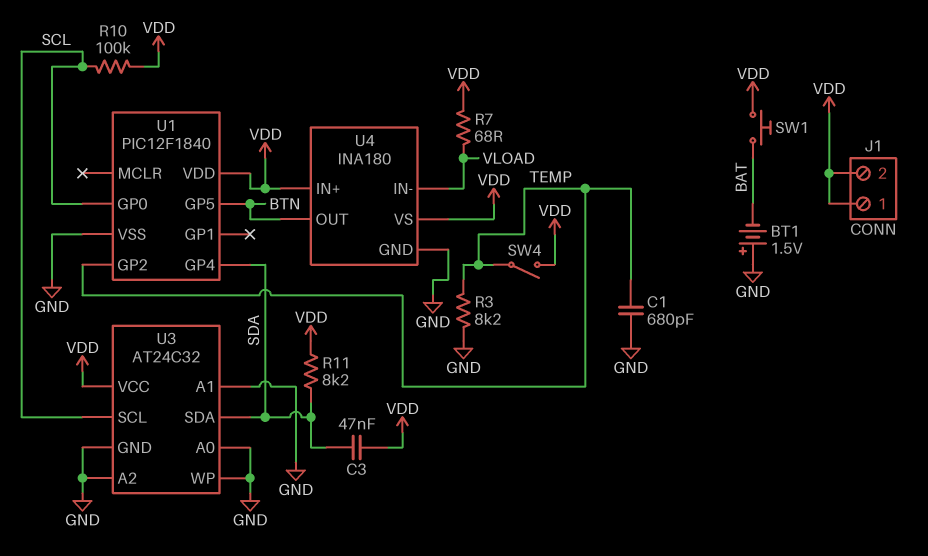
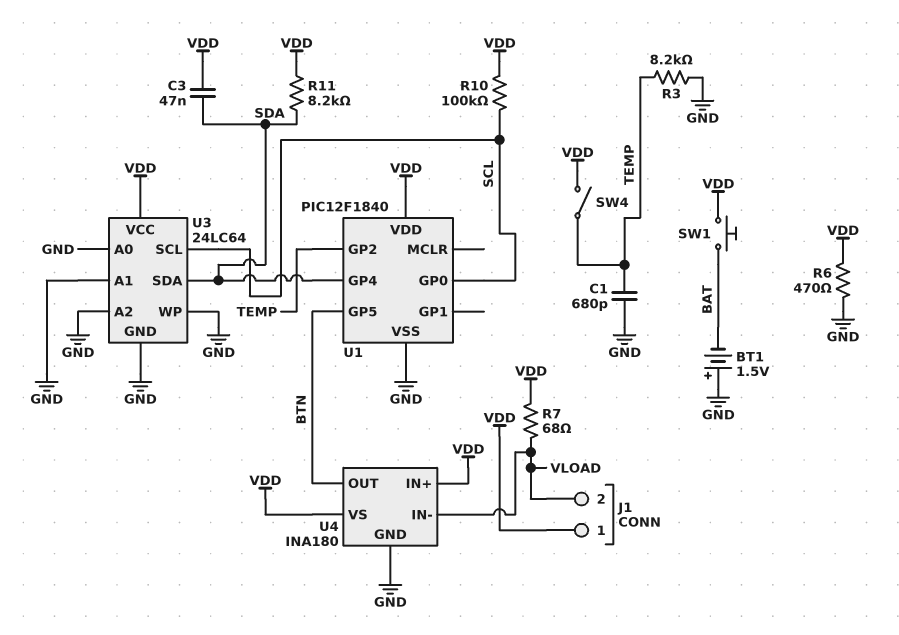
J1 pin 2: VDD -> VLOAD
R6: none -> 470 (GND, VDD)
U3: AT24C32 -> 24LC64

